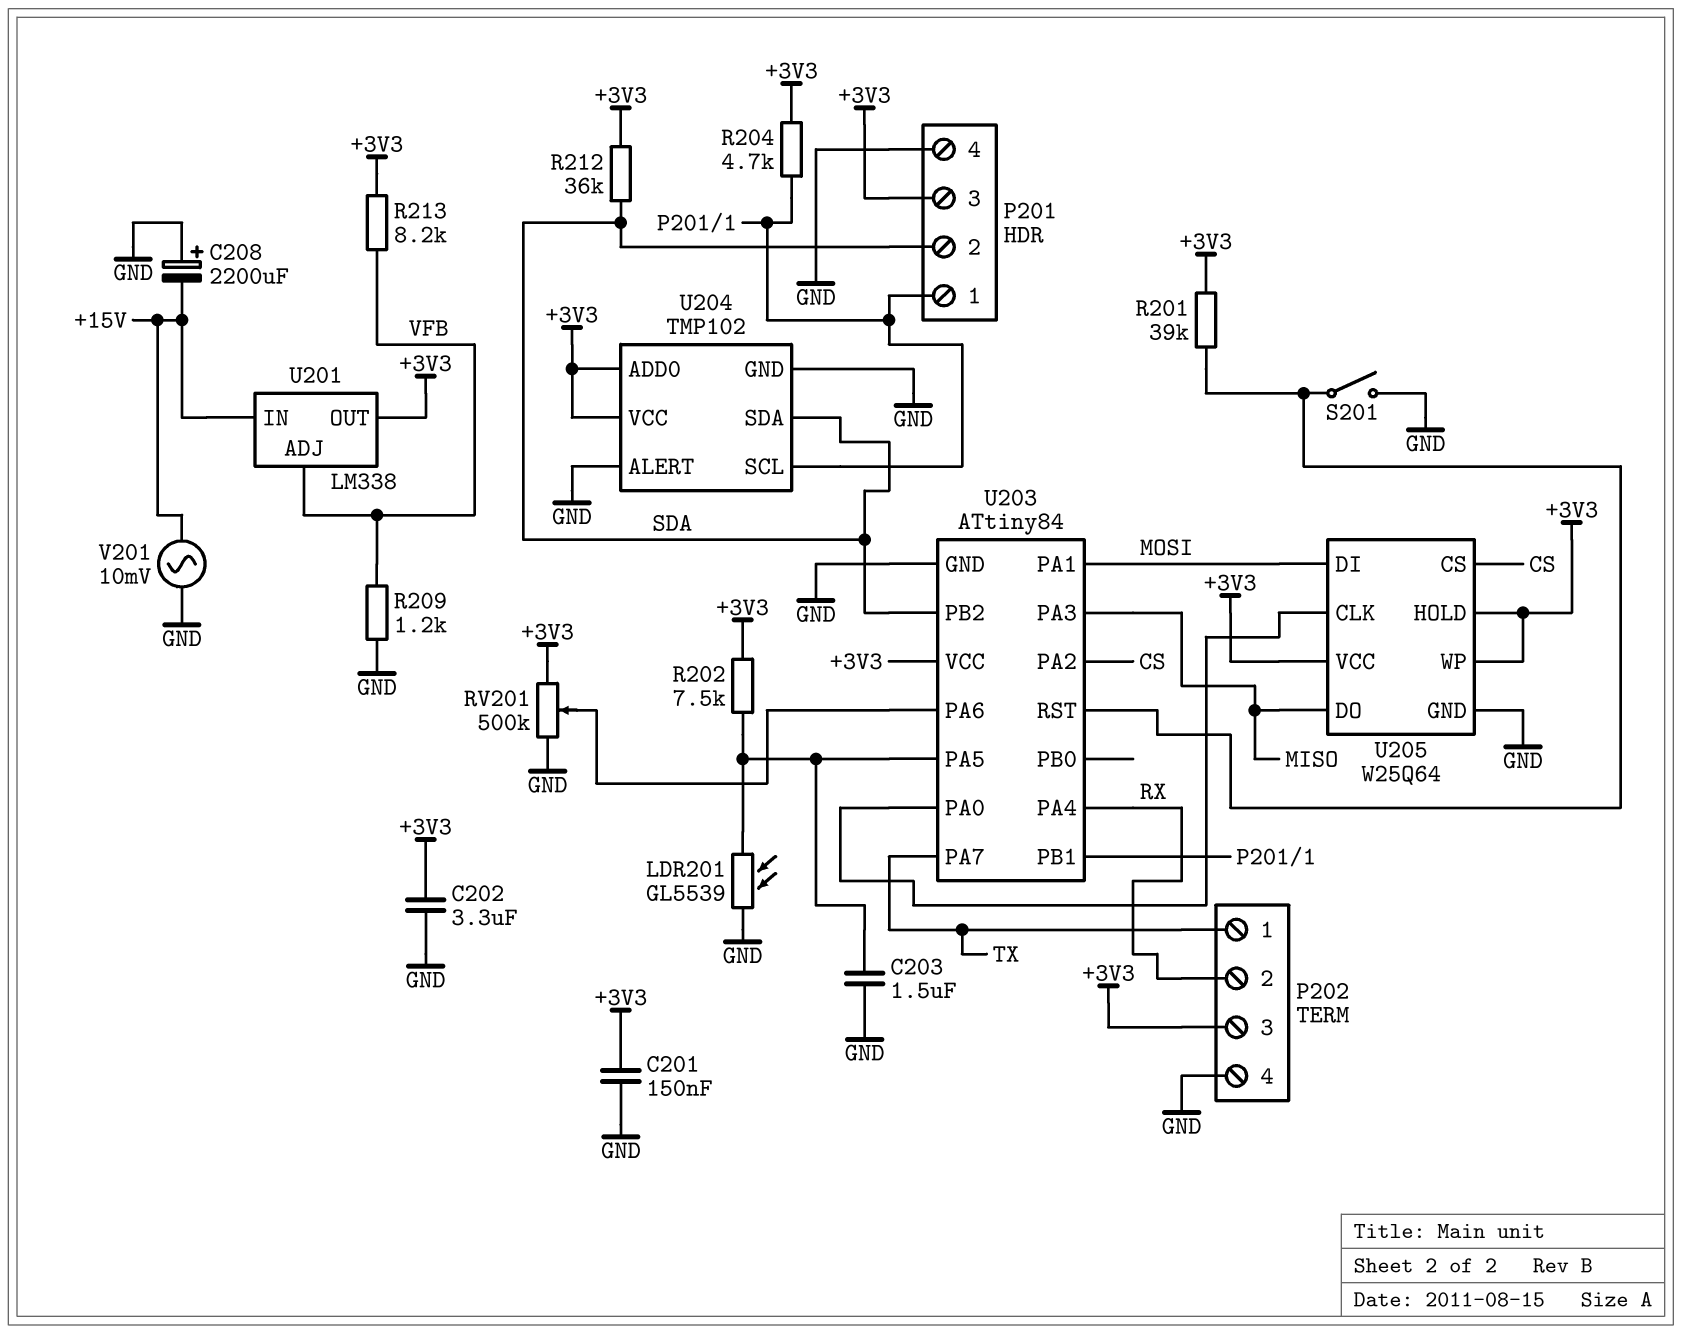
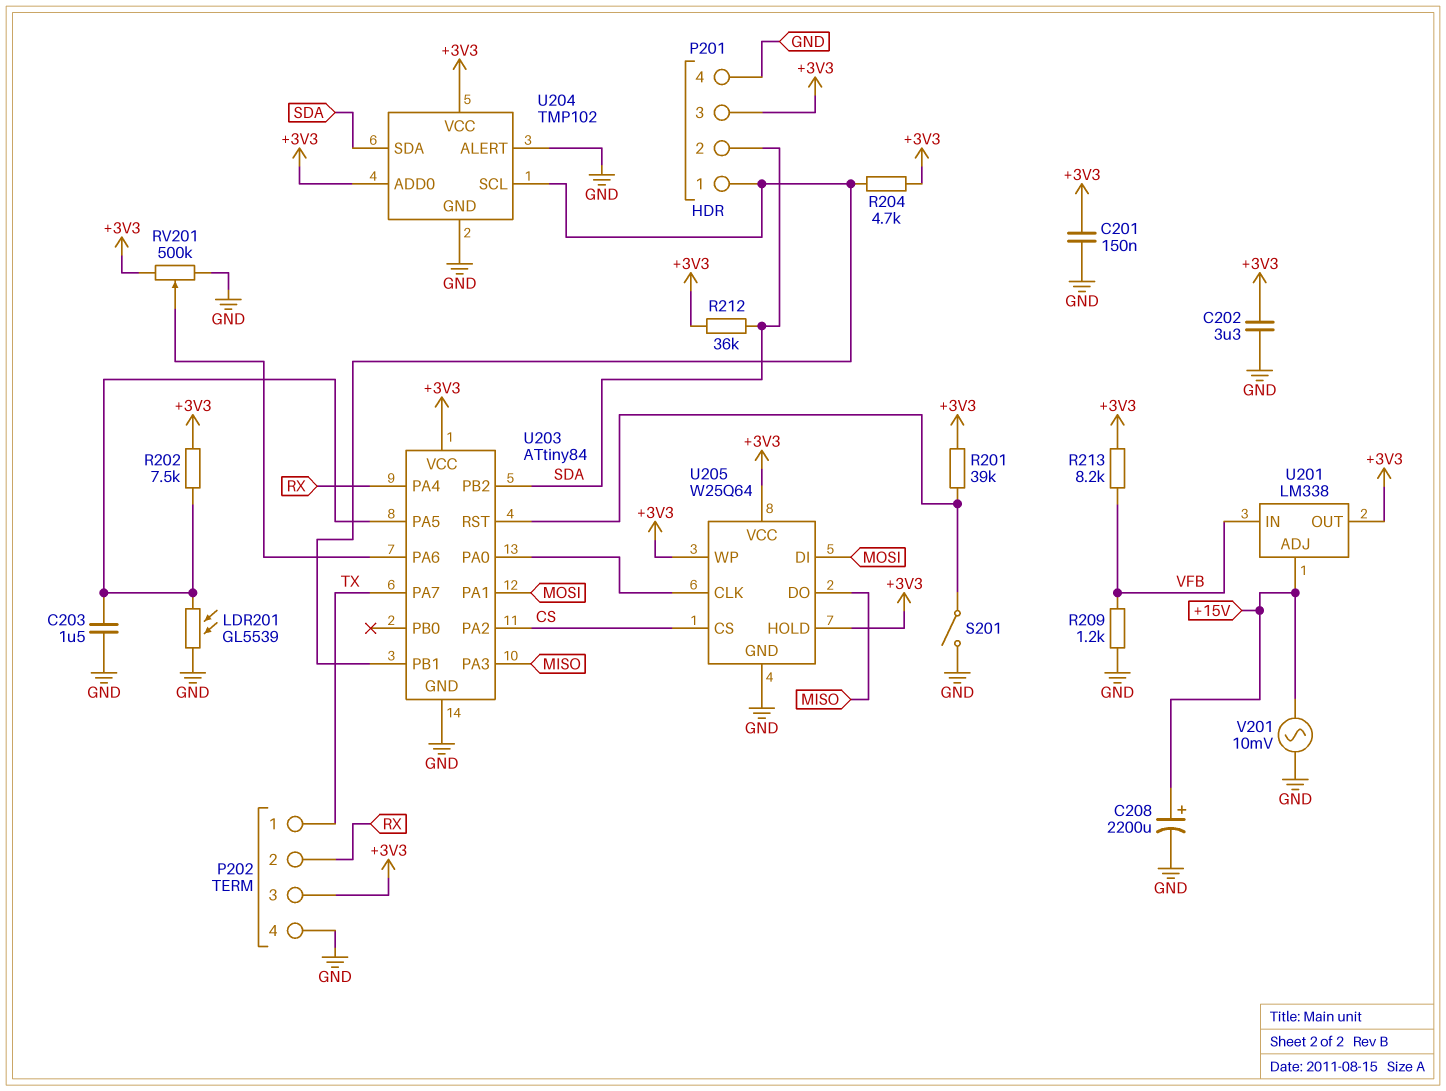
C208: 2200uF (plus GND, minus +15V) -> 2200uF (plus +15V, minus GND)
U201 pin ADJ: VFB -> +15V
U201 pin IN: +15V -> VFB

